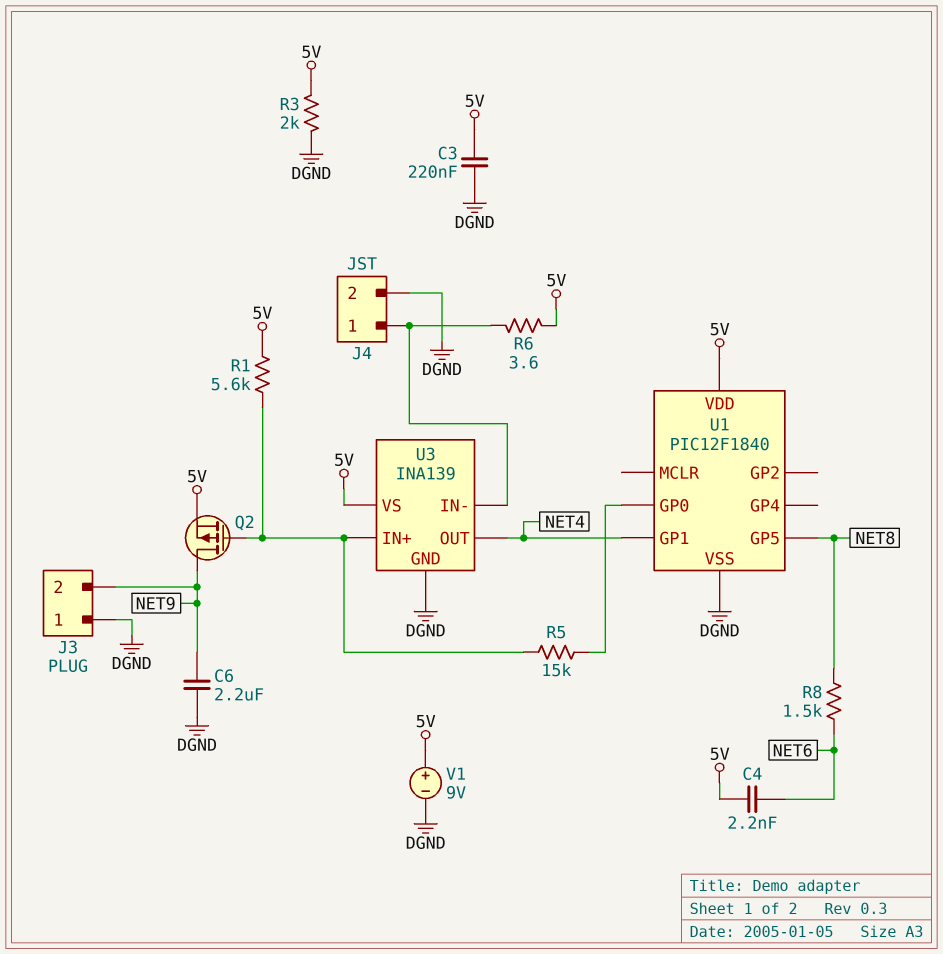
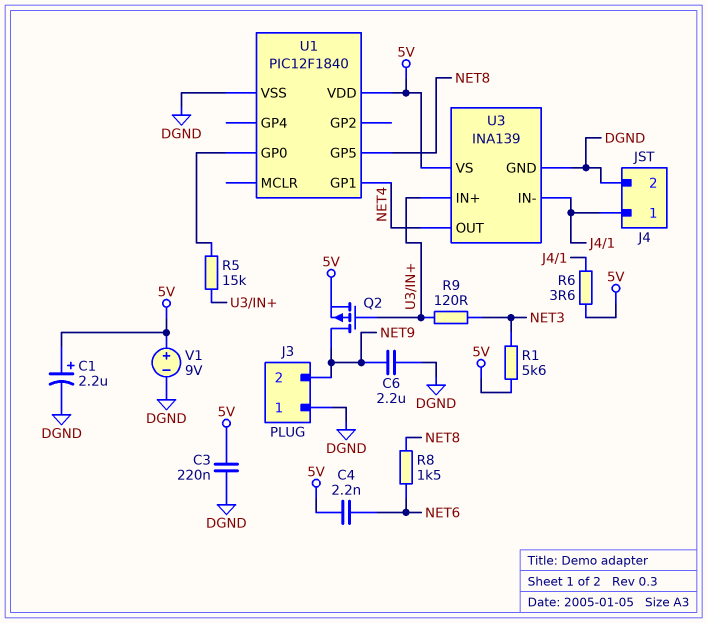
C1: none -> 2.2uF (plus 5V, minus DGND)
R1: 5.6k (5V, U3/IN+) -> 5.6k (5V, NET3)
R3: 2k (5V, DGND) -> none
R9: none -> 120 (NET3, U3/IN+)

